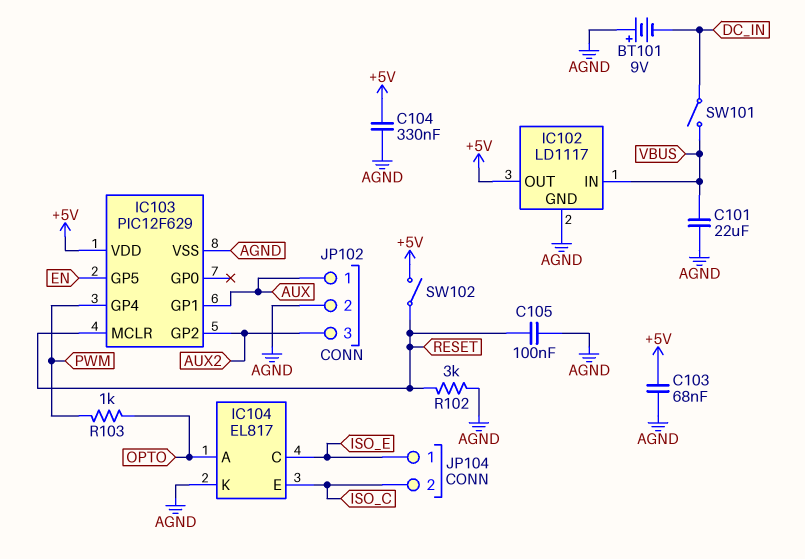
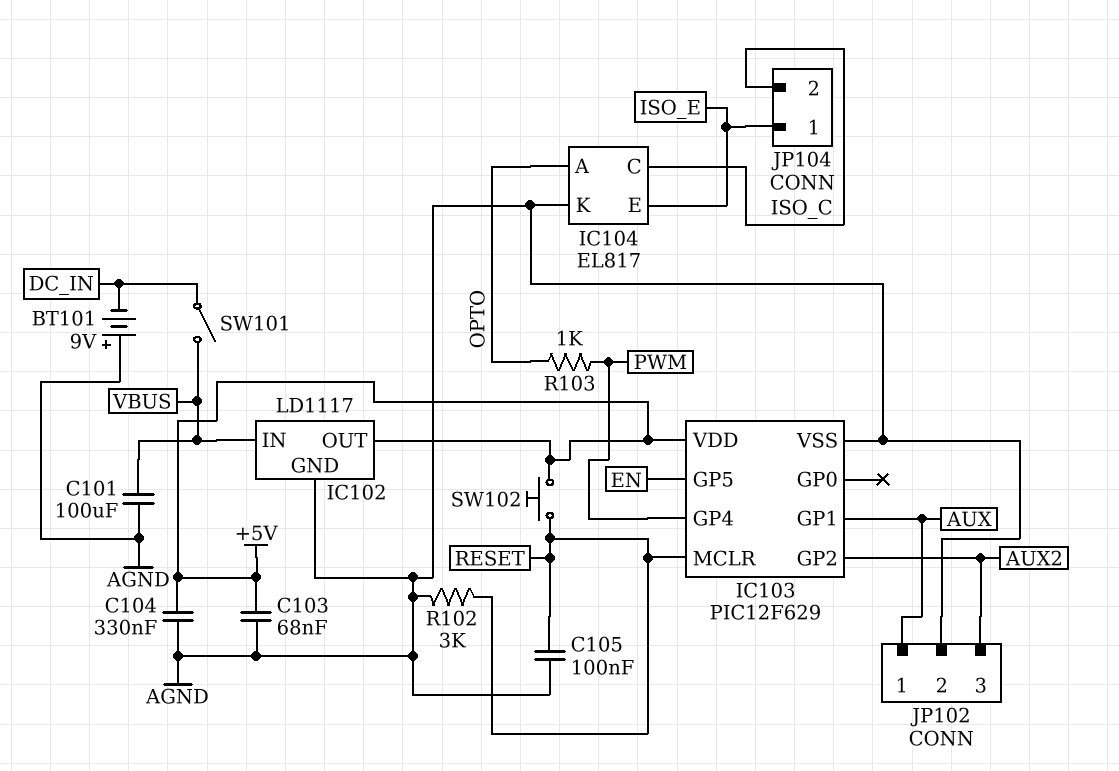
C101: 22uF (AGND, VBUS) -> 100uF (AGND, VBUS)
IC104 pin C: ISO_E -> ISO_C
IC104 pin E: ISO_C -> ISO_E
SW102: switch (+5V, RESET) -> button (+5V, RESET)

